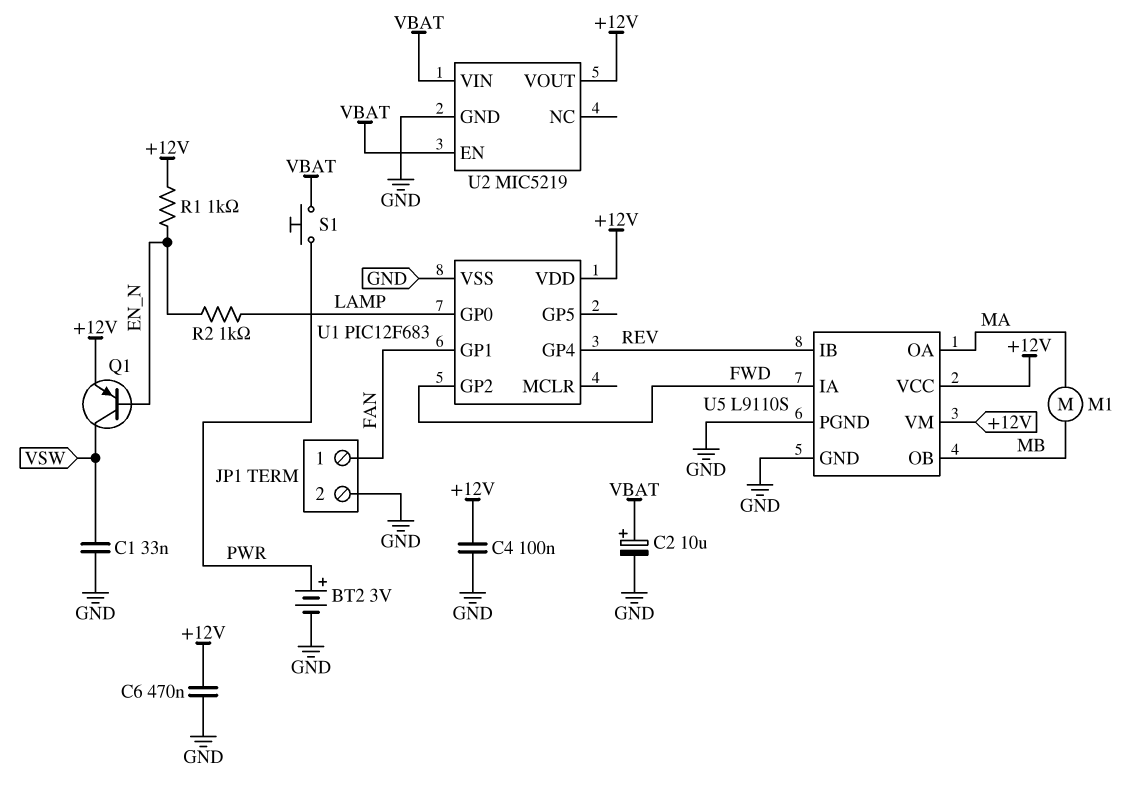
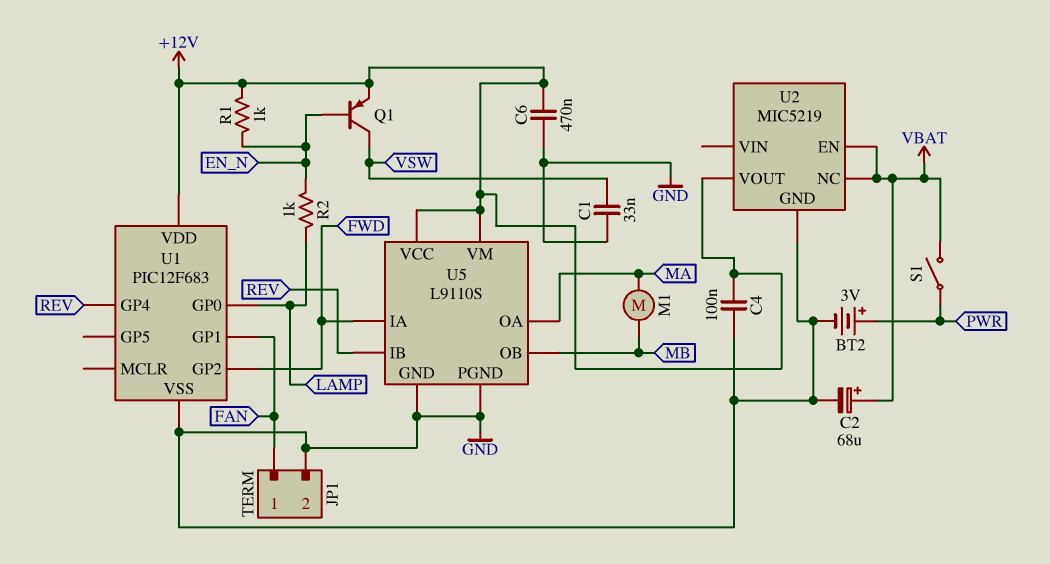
C2: 10uF (plus VBAT, minus GND) -> 68uF (plus VBAT, minus GND)
S1: button (PWR, VBAT) -> switch (PWR, VBAT)
U2 pin NC: none -> VBAT
U2 pin VIN: VBAT -> none

